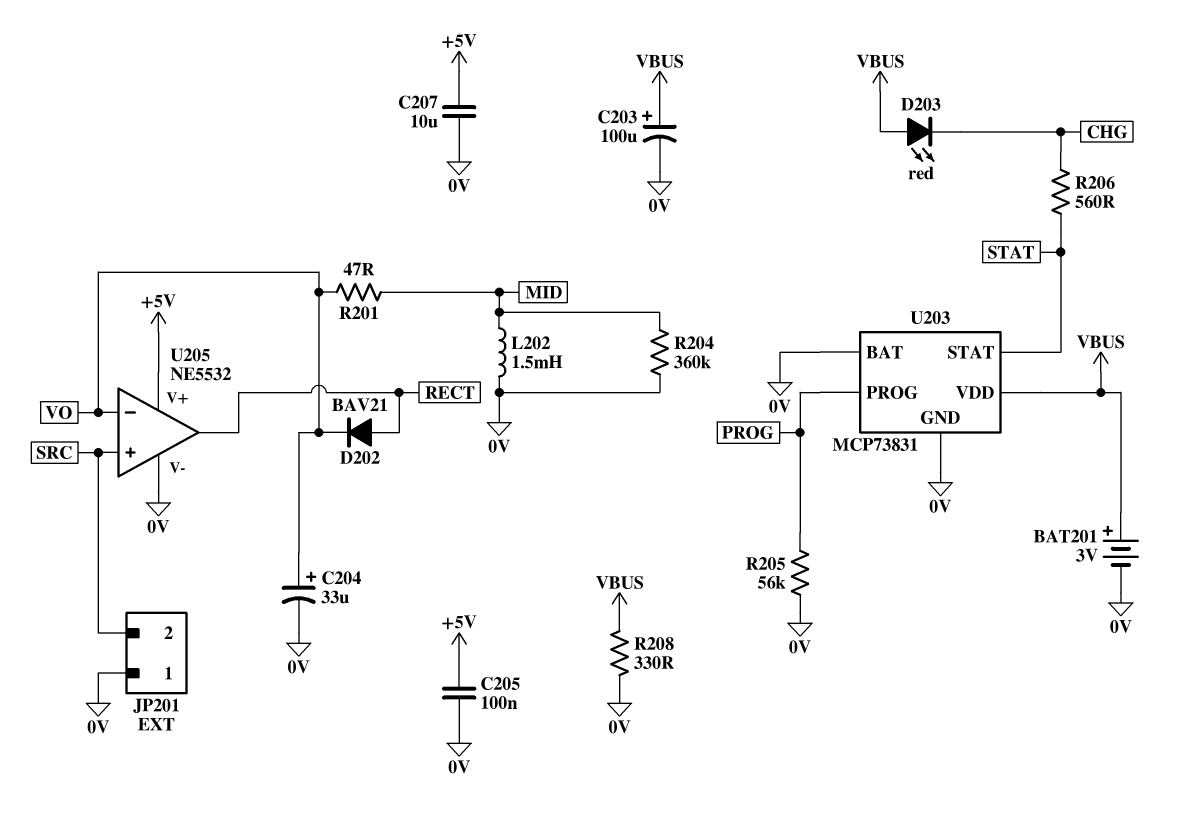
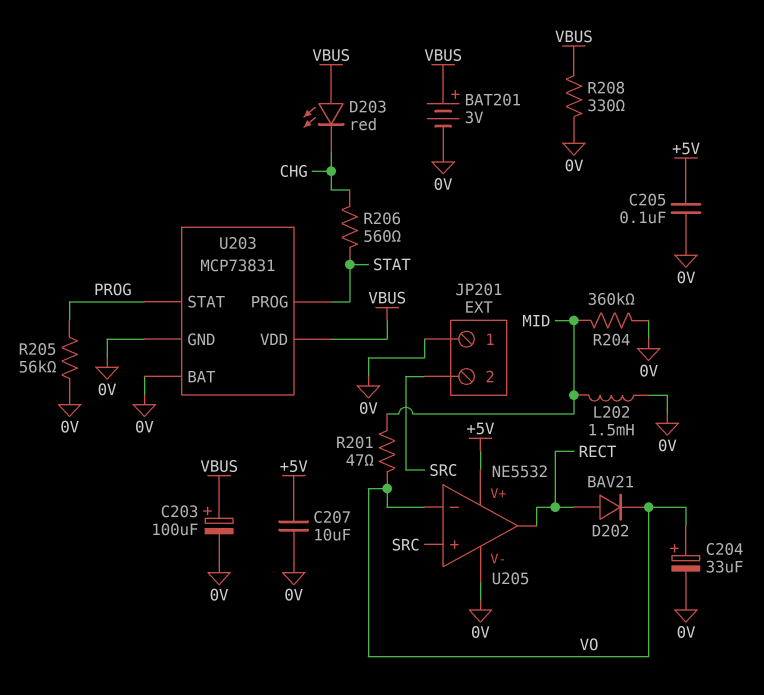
U203 pin PROG: PROG -> STAT
U203 pin STAT: STAT -> PROG

